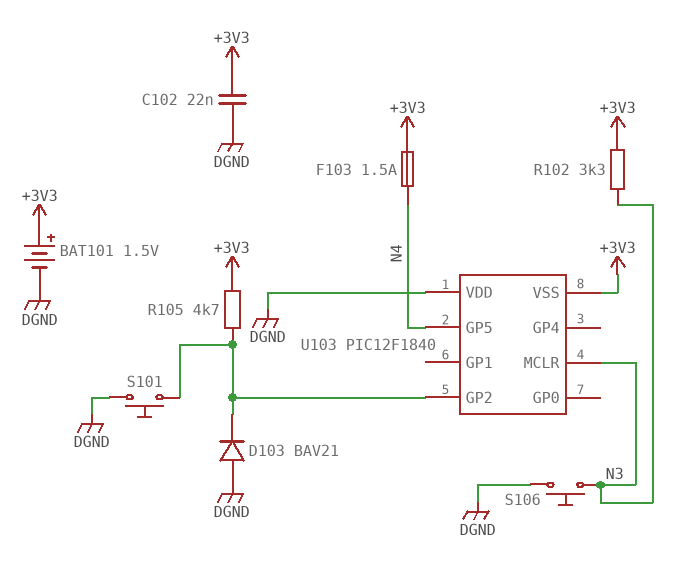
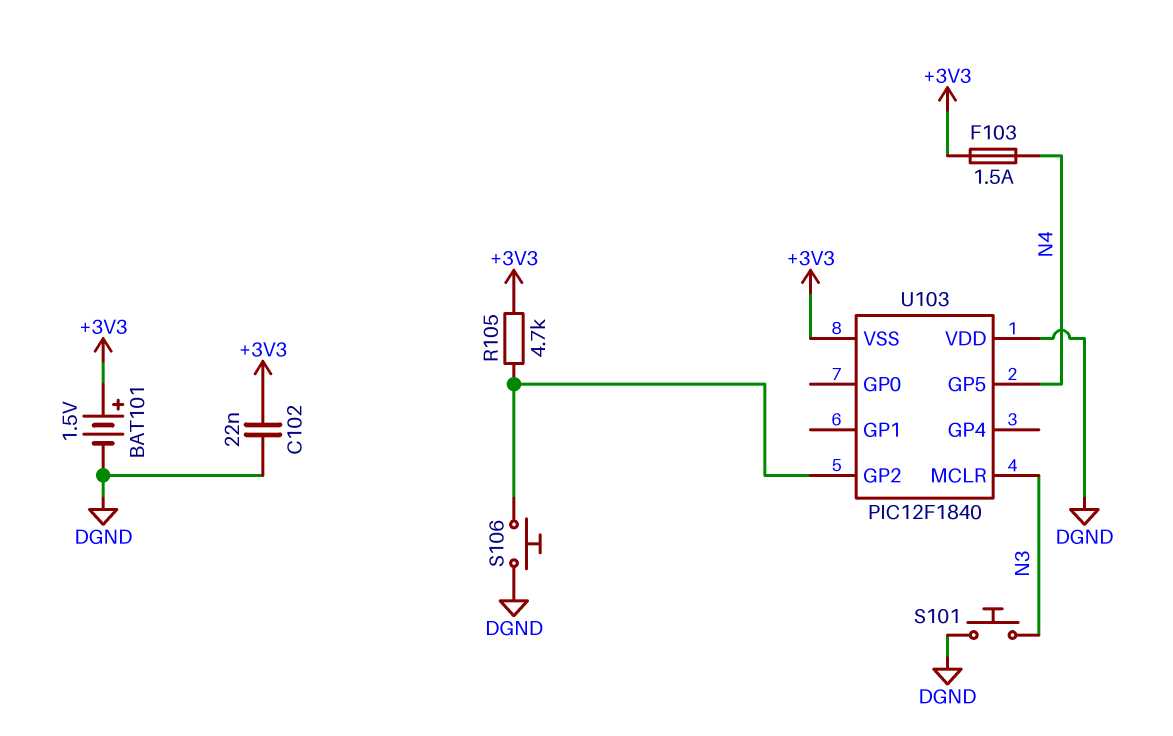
D103: diode BAV21 (A DGND, K U103/GP2) -> none
R102: 3.3k (+3V3, N3) -> none
S101: button (DGND, U103/GP2) -> button (DGND, N3)
S106: button (DGND, N3) -> button (DGND, U103/GP2)

